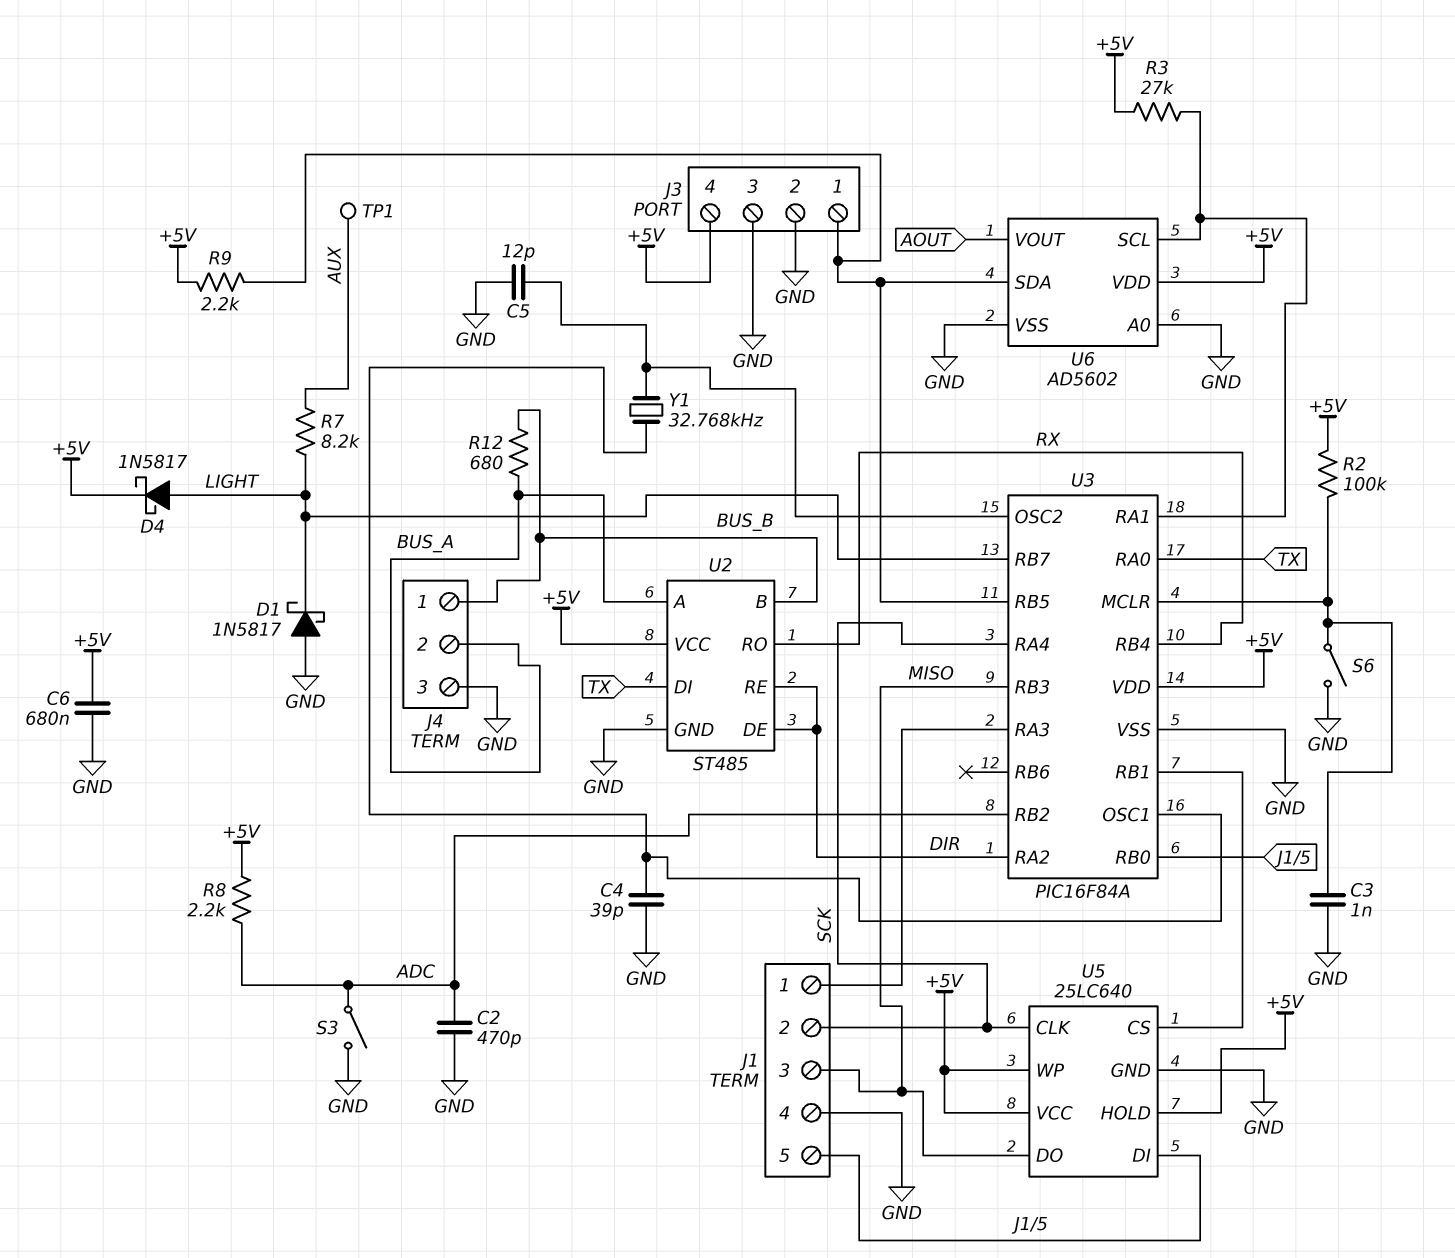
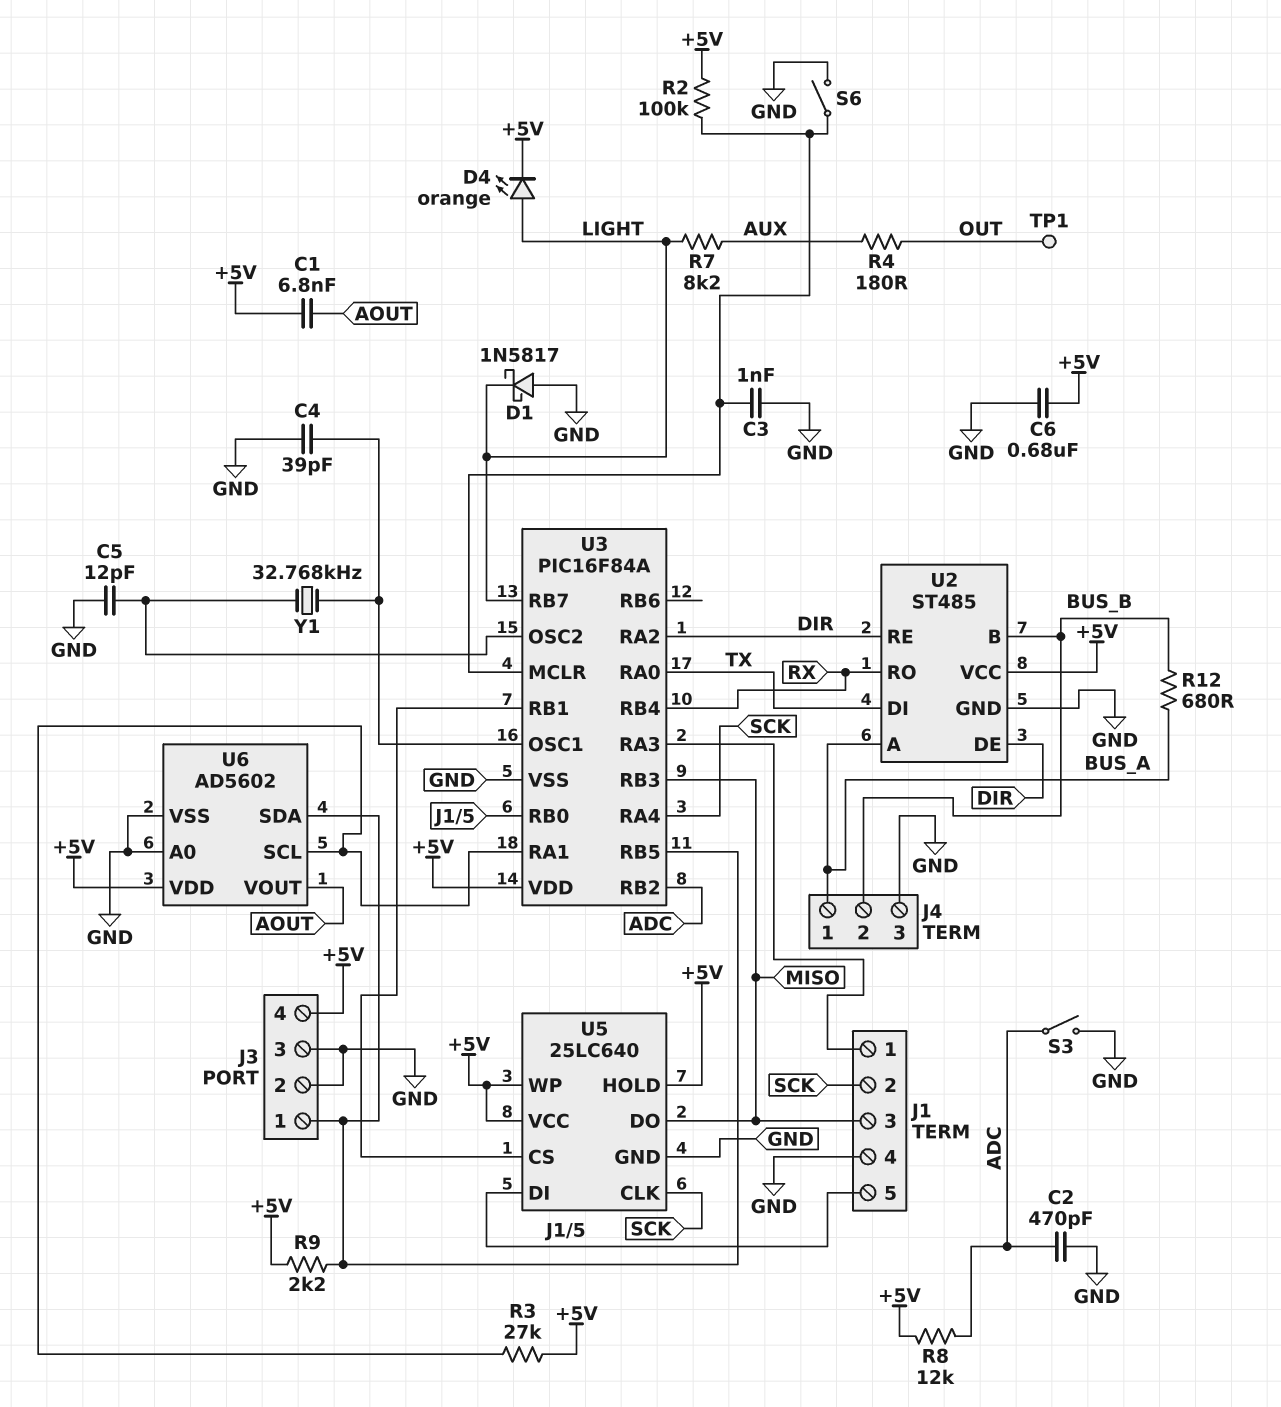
C1: none -> 6.8nF (+5V, AOUT)
D4: schottky 1N5817 (A LIGHT, K +5V) -> LED orange (A LIGHT, K +5V)
J4 pin 1: BUS_B -> BUS_A
J4 pin 2: BUS_A -> BUS_B
R4: none -> 180 (AUX, OUT)
R8: 2.2k (+5V, ADC) -> 12k (+5V, ADC)
TP1: test point (AUX) -> test point (OUT)

